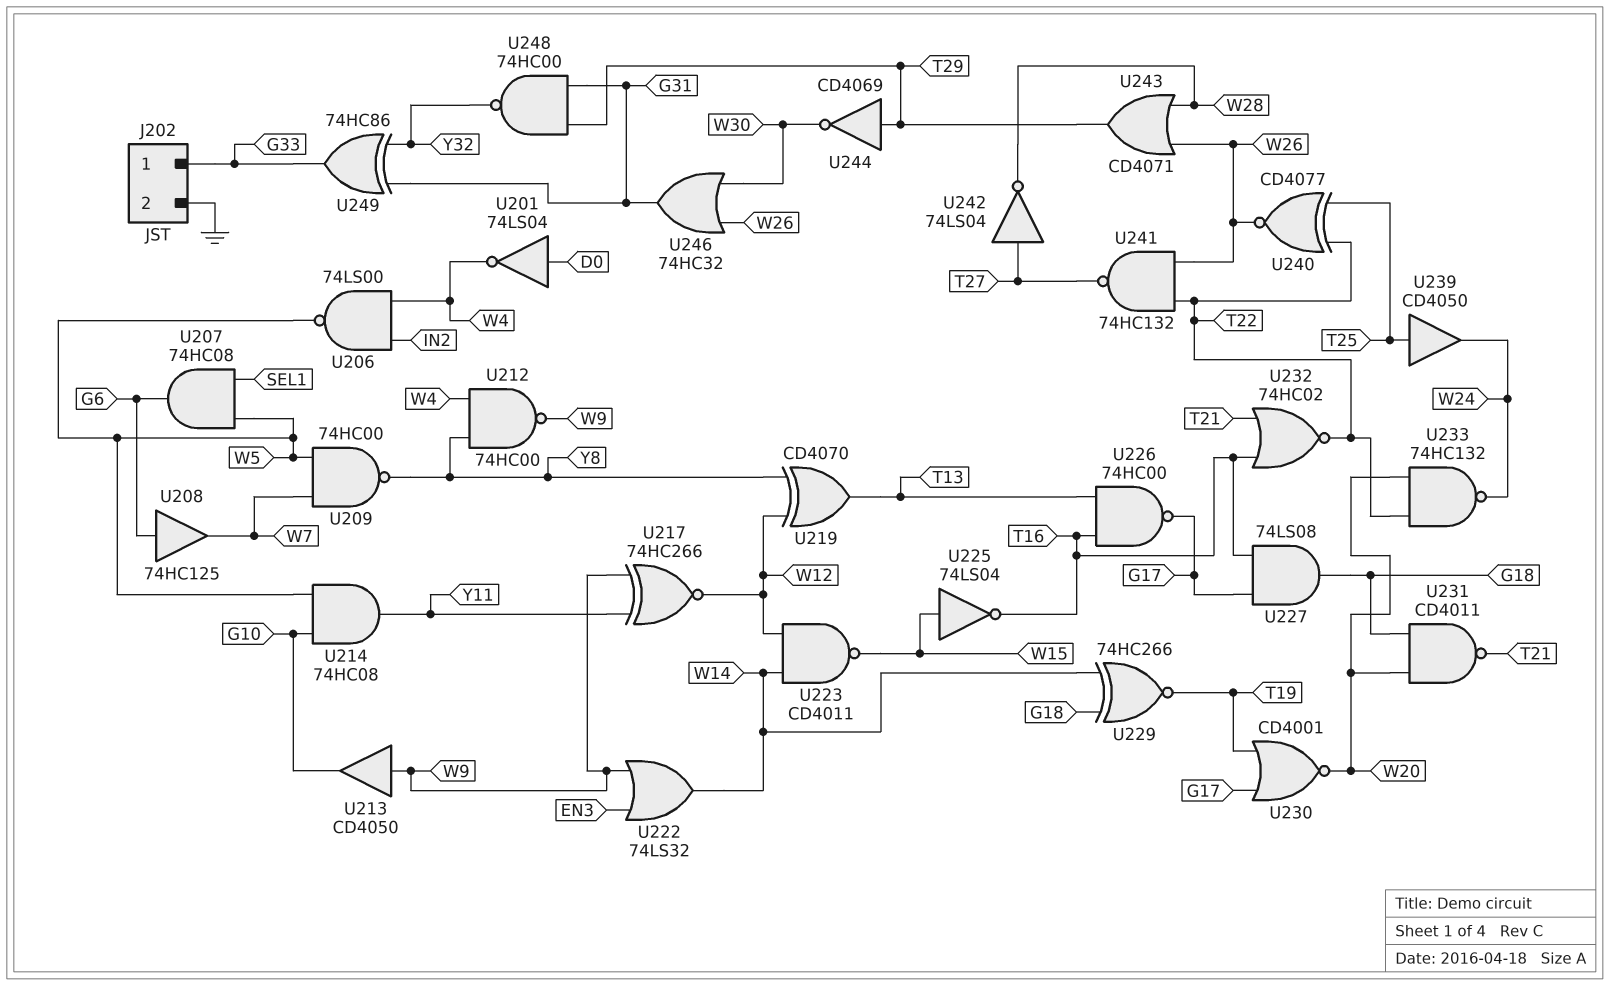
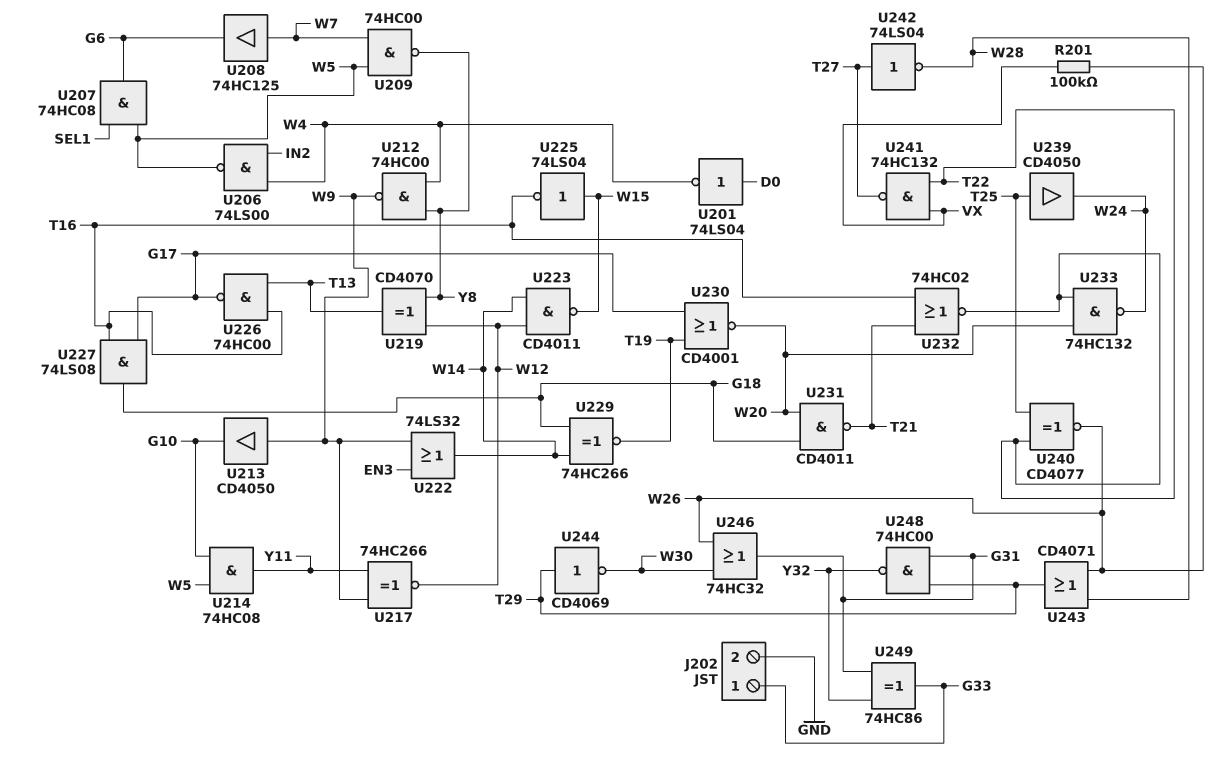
R201: none -> 100k (VX, W26)
U208: buffer 74HC125 (in G6, out W7) -> buffer 74HC125 (in W7, out G6)
U241: NAND 74HC132 (in T22, in W26, out T27) -> NAND 74HC132 (in T22, in VX, out T27)

